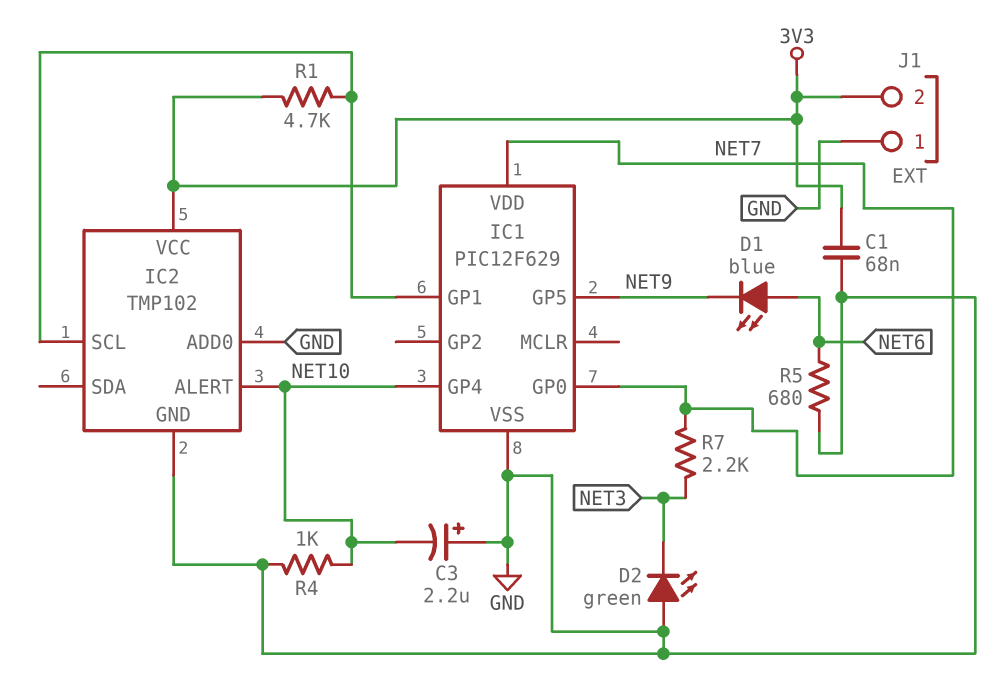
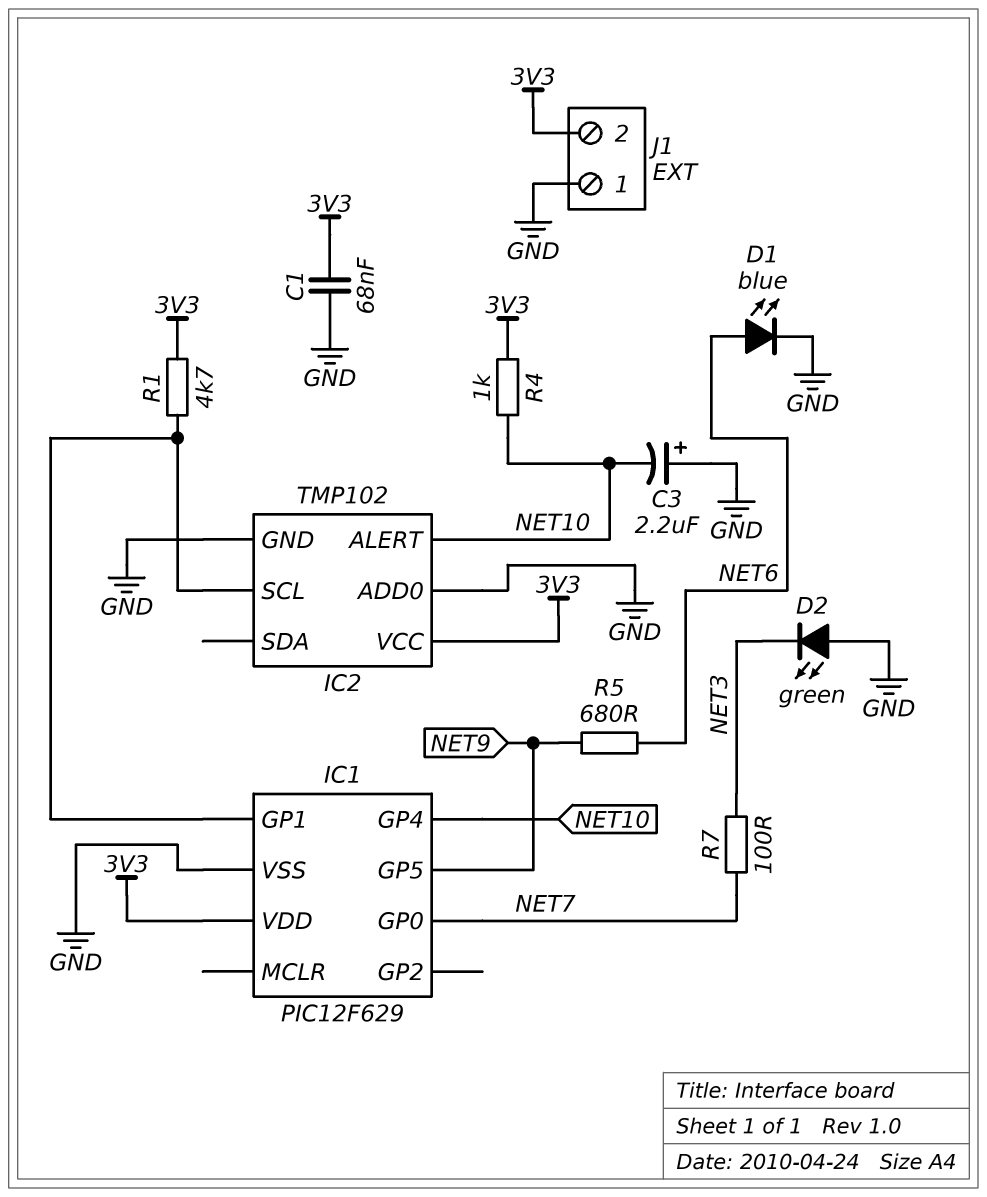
D1: LED blue (A NET6, K NET9) -> LED blue (A NET6, K GND)
IC1 pin VDD: NET7 -> 3V3
R4: 1k (GND, NET10) -> 1k (3V3, NET10)
R5: 680 (GND, NET6) -> 680 (NET6, NET9)
R7: 2.2k (NET3, NET7) -> 100 (NET3, NET7)

